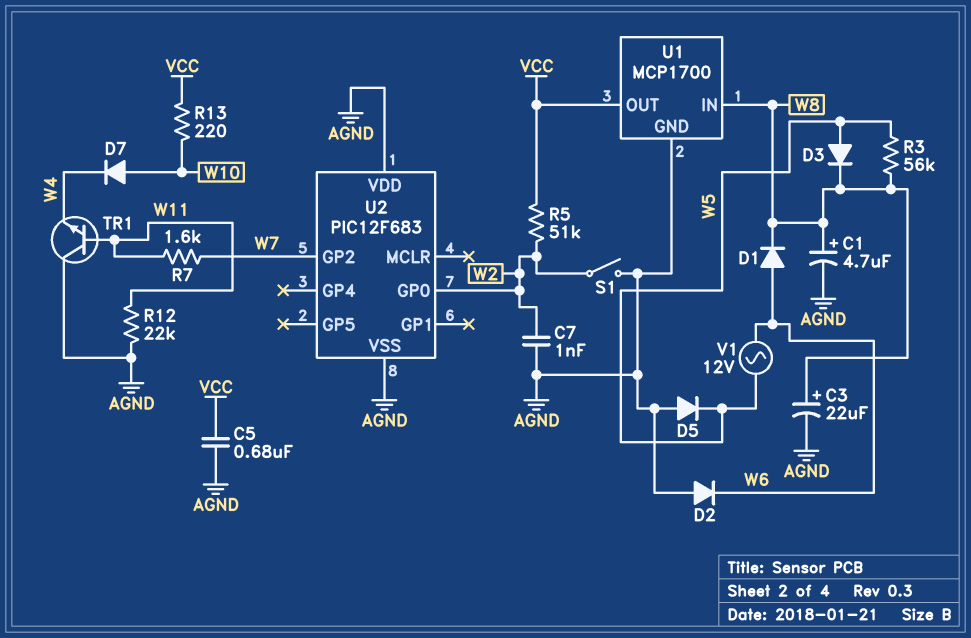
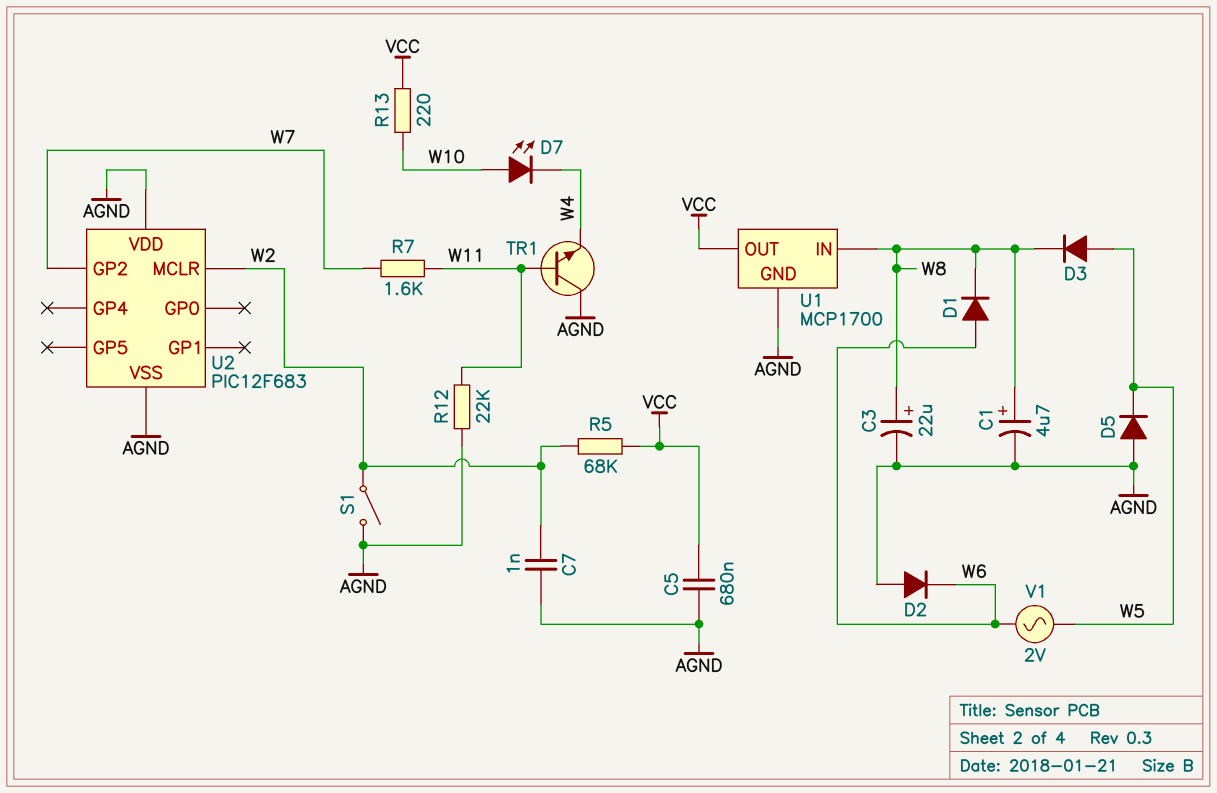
D7: diode (A W10, K W4) -> LED (A W10, K W4)
R3: 56k (W5, W8) -> none
R5: 51k (VCC, W2) -> 68k (VCC, W2)
U2 pin GP0: W2 -> none
U2 pin MCLR: none -> W2
V1: AC 12V (W5, W6) -> AC 2V (W5, W6)

